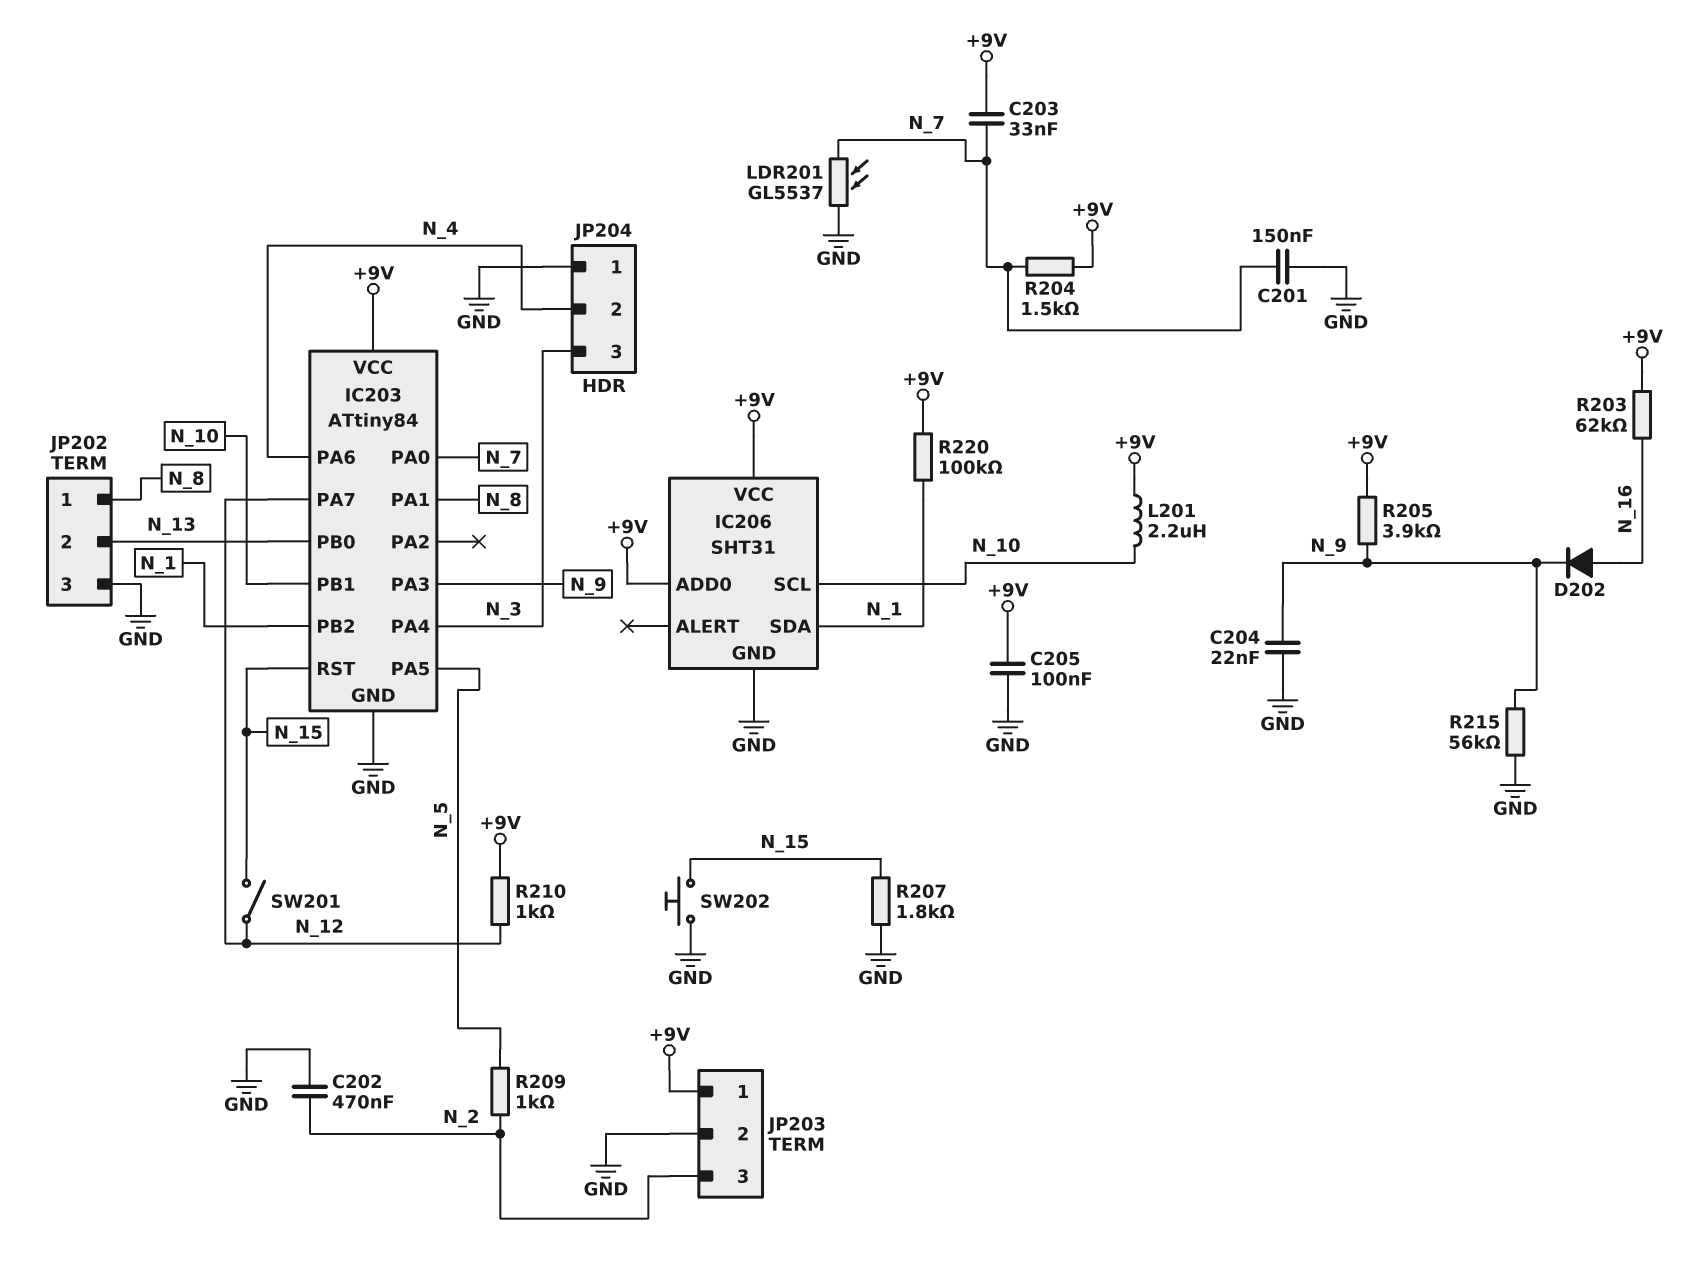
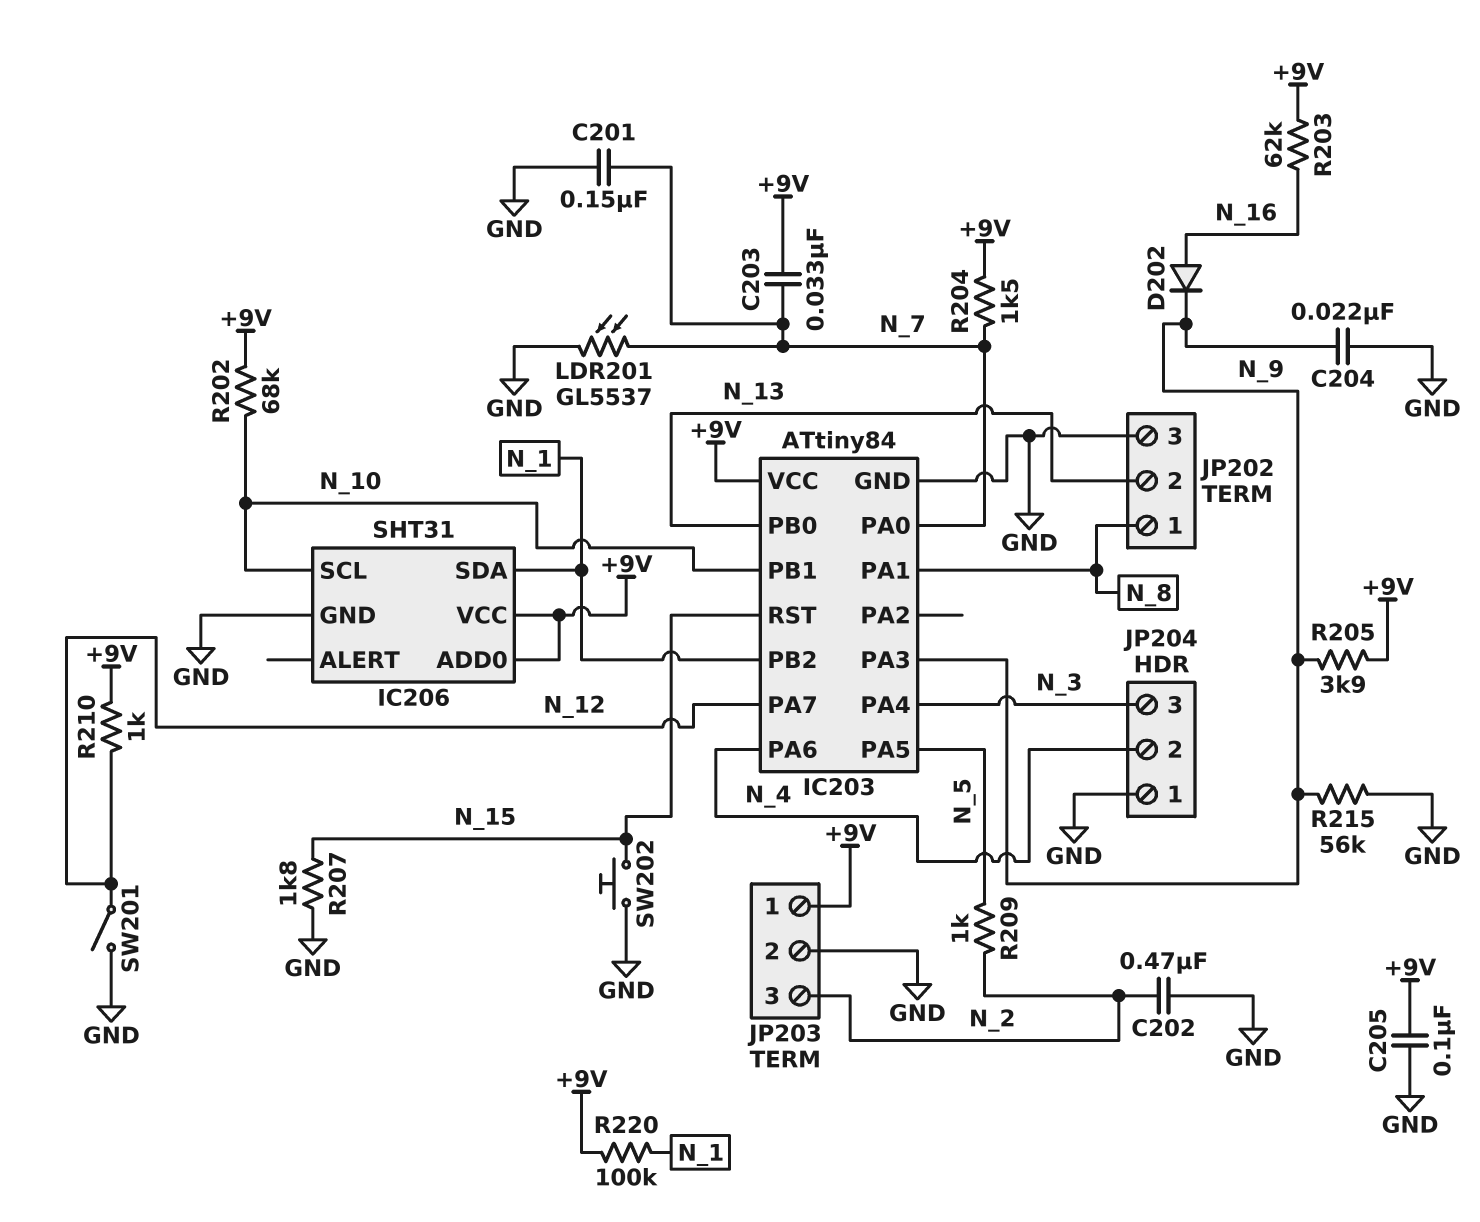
L201: 2.2uH (+9V, N_10) -> none
R202: none -> 68k (+9V, N_10)
SW201: switch (N_12, N_15) -> switch (GND, N_12)

